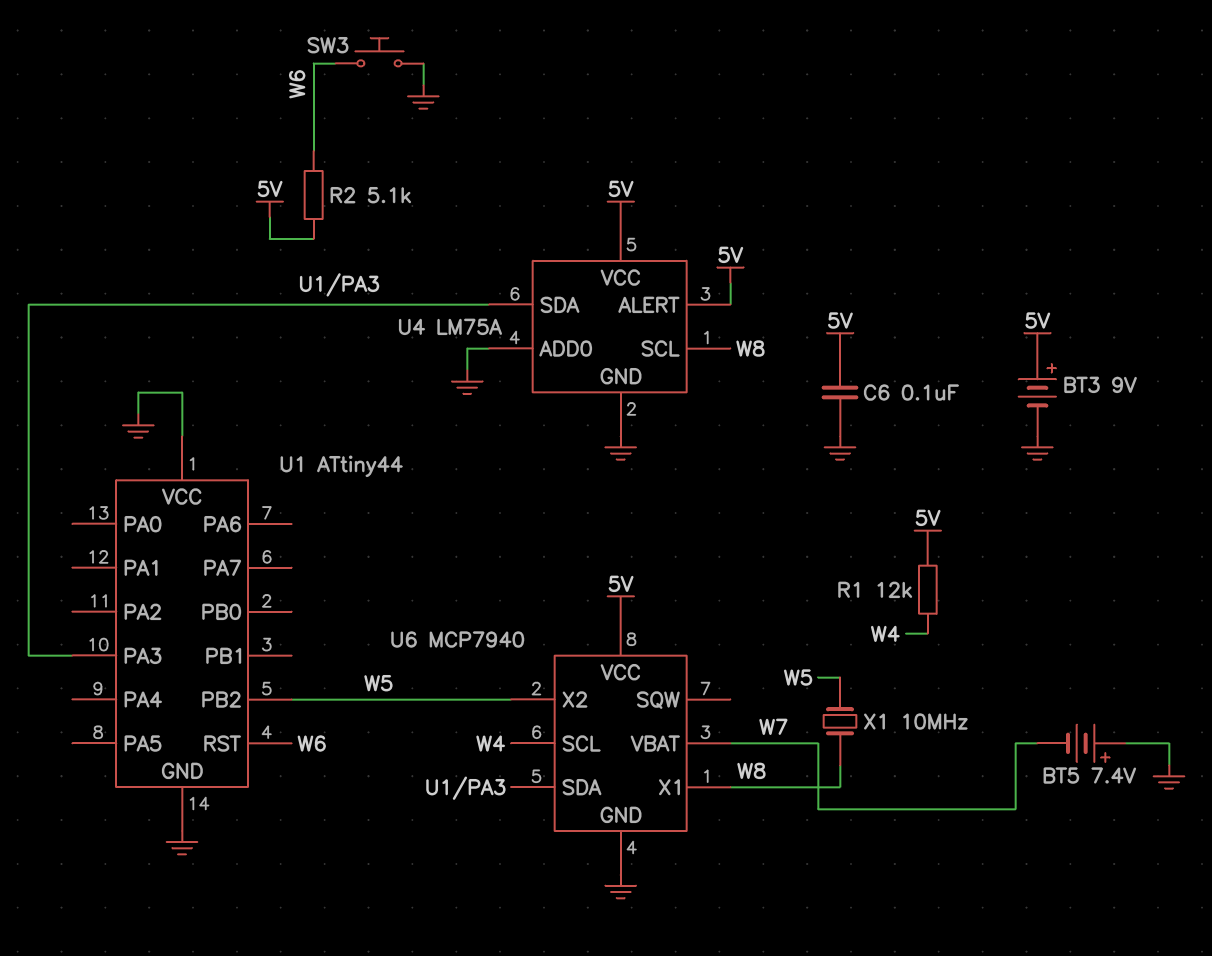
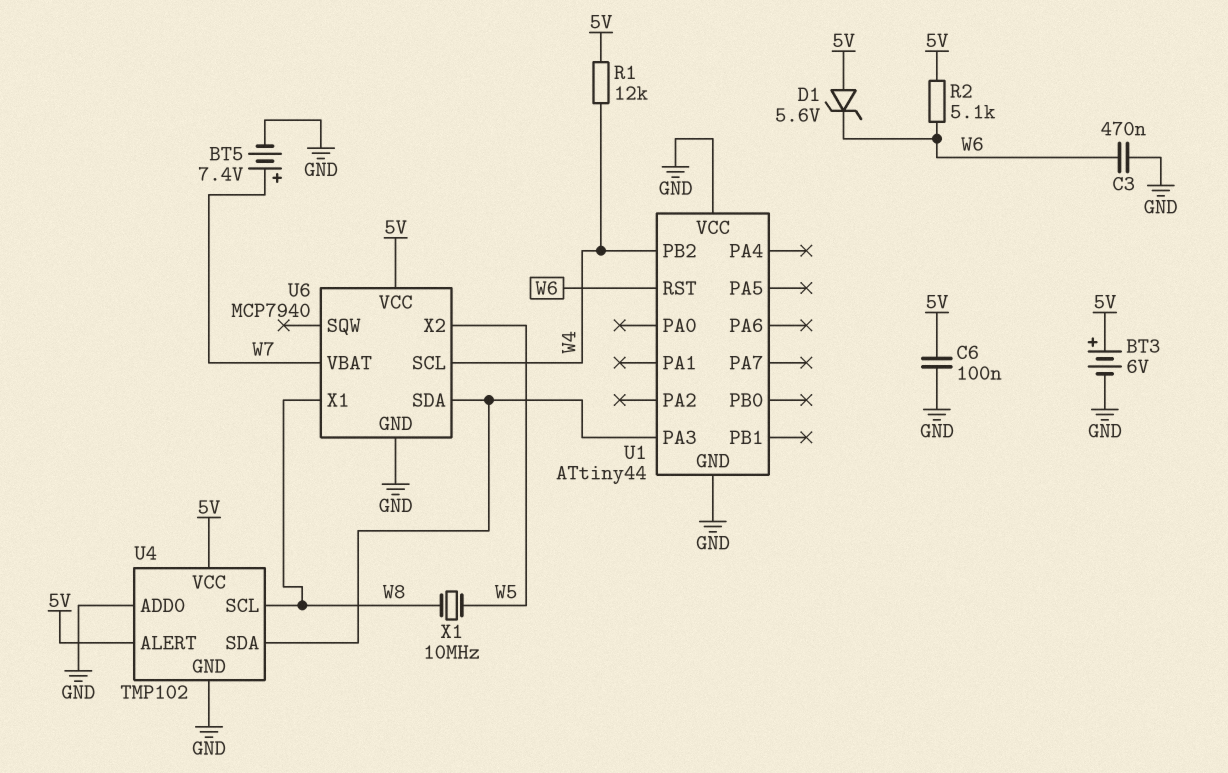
BT3: 9V (plus 5V, minus GND) -> 6V (plus 5V, minus GND)
BT5: 7.4V (plus GND, minus W7) -> 7.4V (plus W7, minus GND)
C3: none -> 470nF (GND, W6)
D1: none -> zener 5.6V (A 5V, K W6)
SW3: button (GND, W6) -> none
U1 pin PB2: W5 -> W4
U4: LM75A -> TMP102

